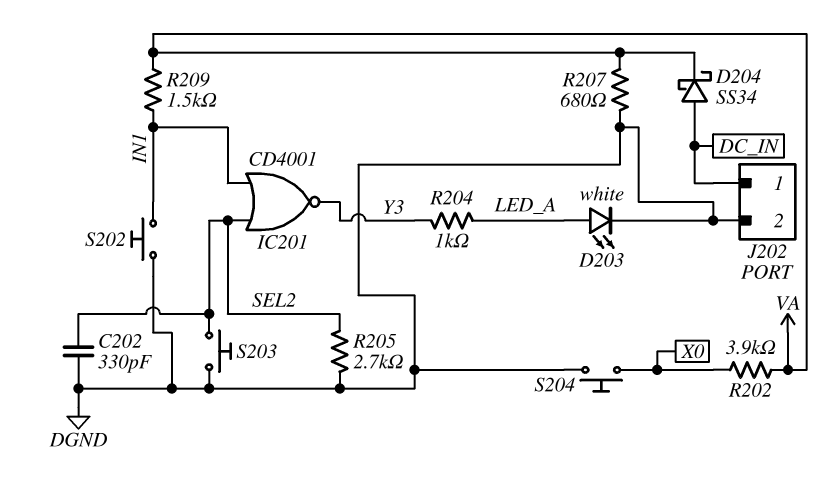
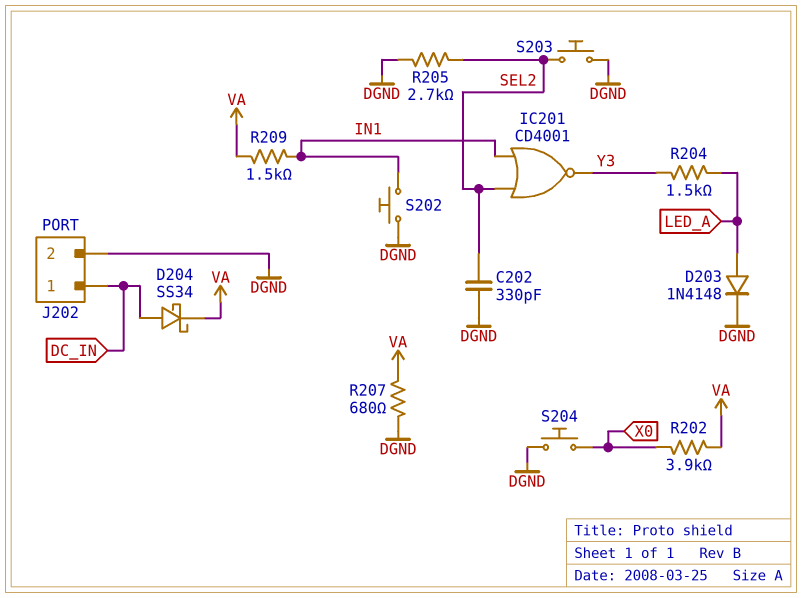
D203: LED white (A LED_A, K DGND) -> diode 1N4148 (A LED_A, K DGND)
R204: 1k (LED_A, Y3) -> 1.5k (LED_A, Y3)

